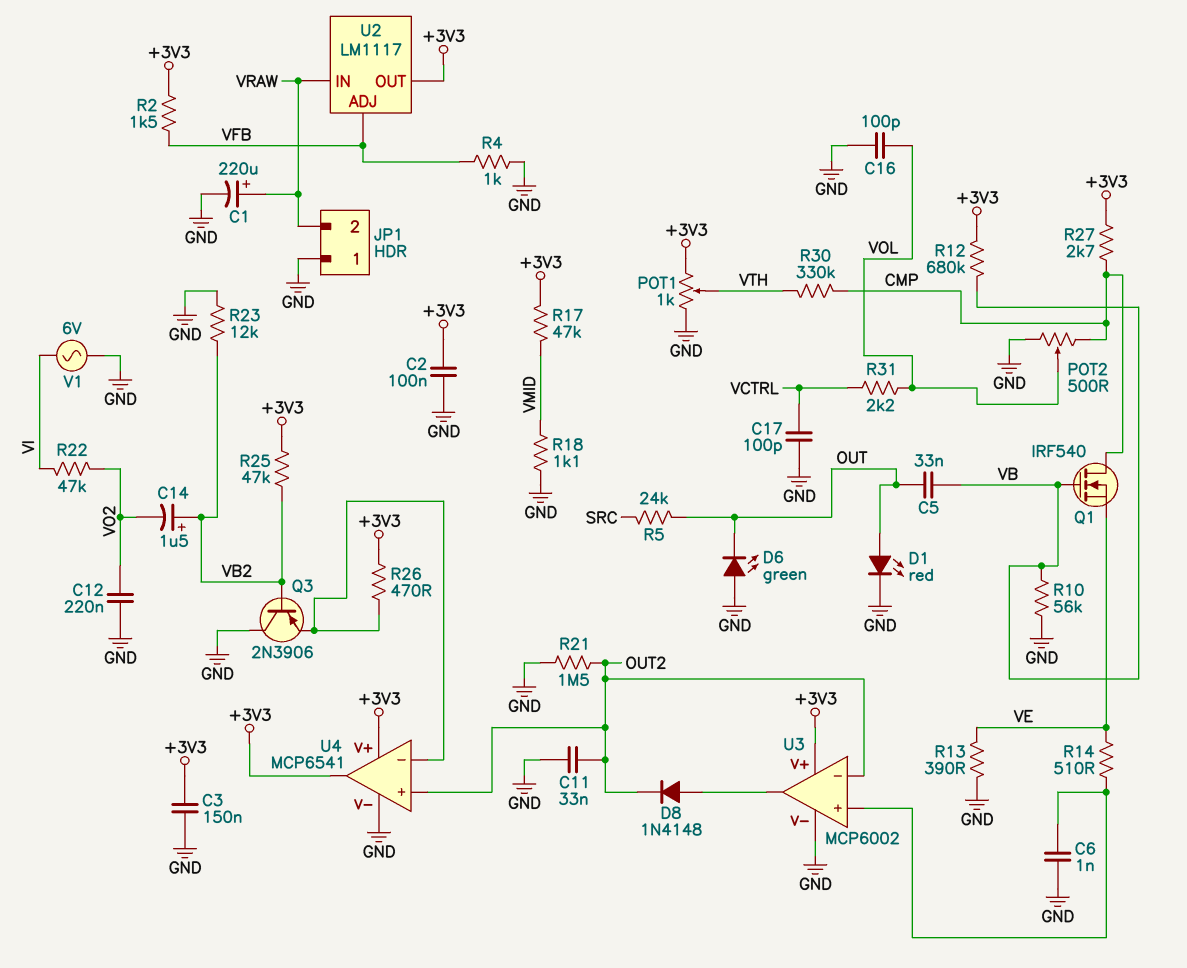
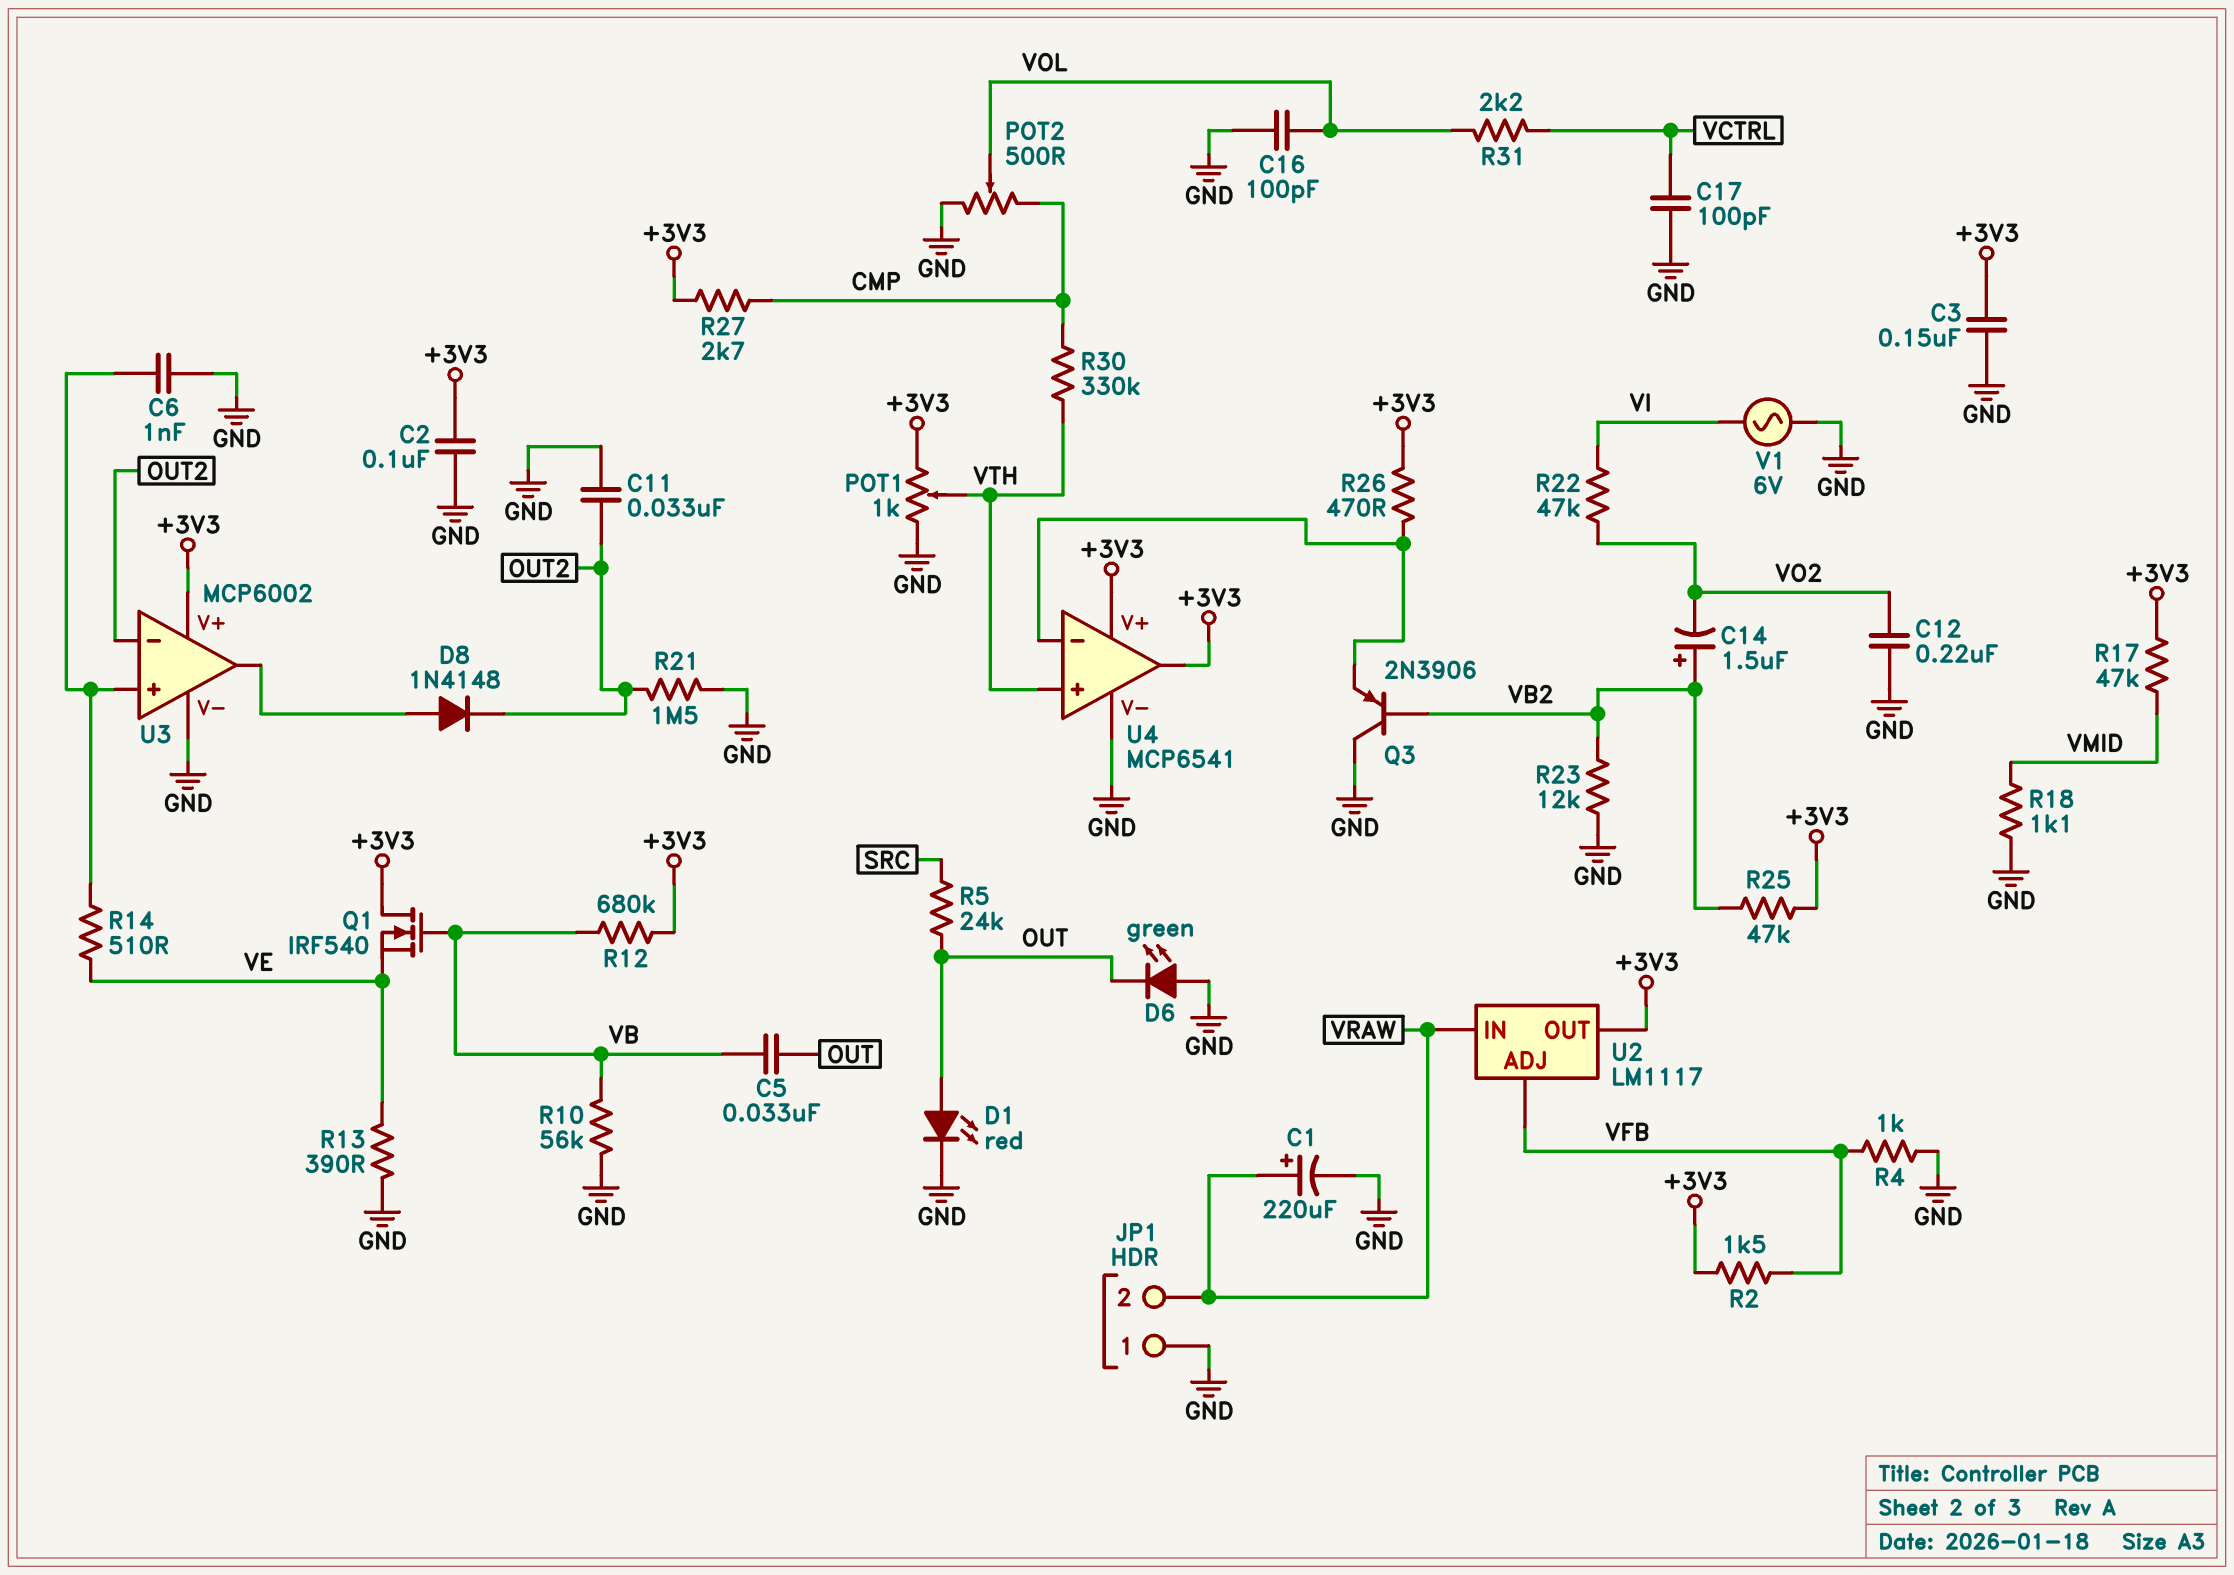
Q1: NMOS IRF540 (G VB, D CMP, S VE) -> NMOS IRF540 (G VB, D +3V3, S VE)
U4 pin in+: OUT2 -> VTH

